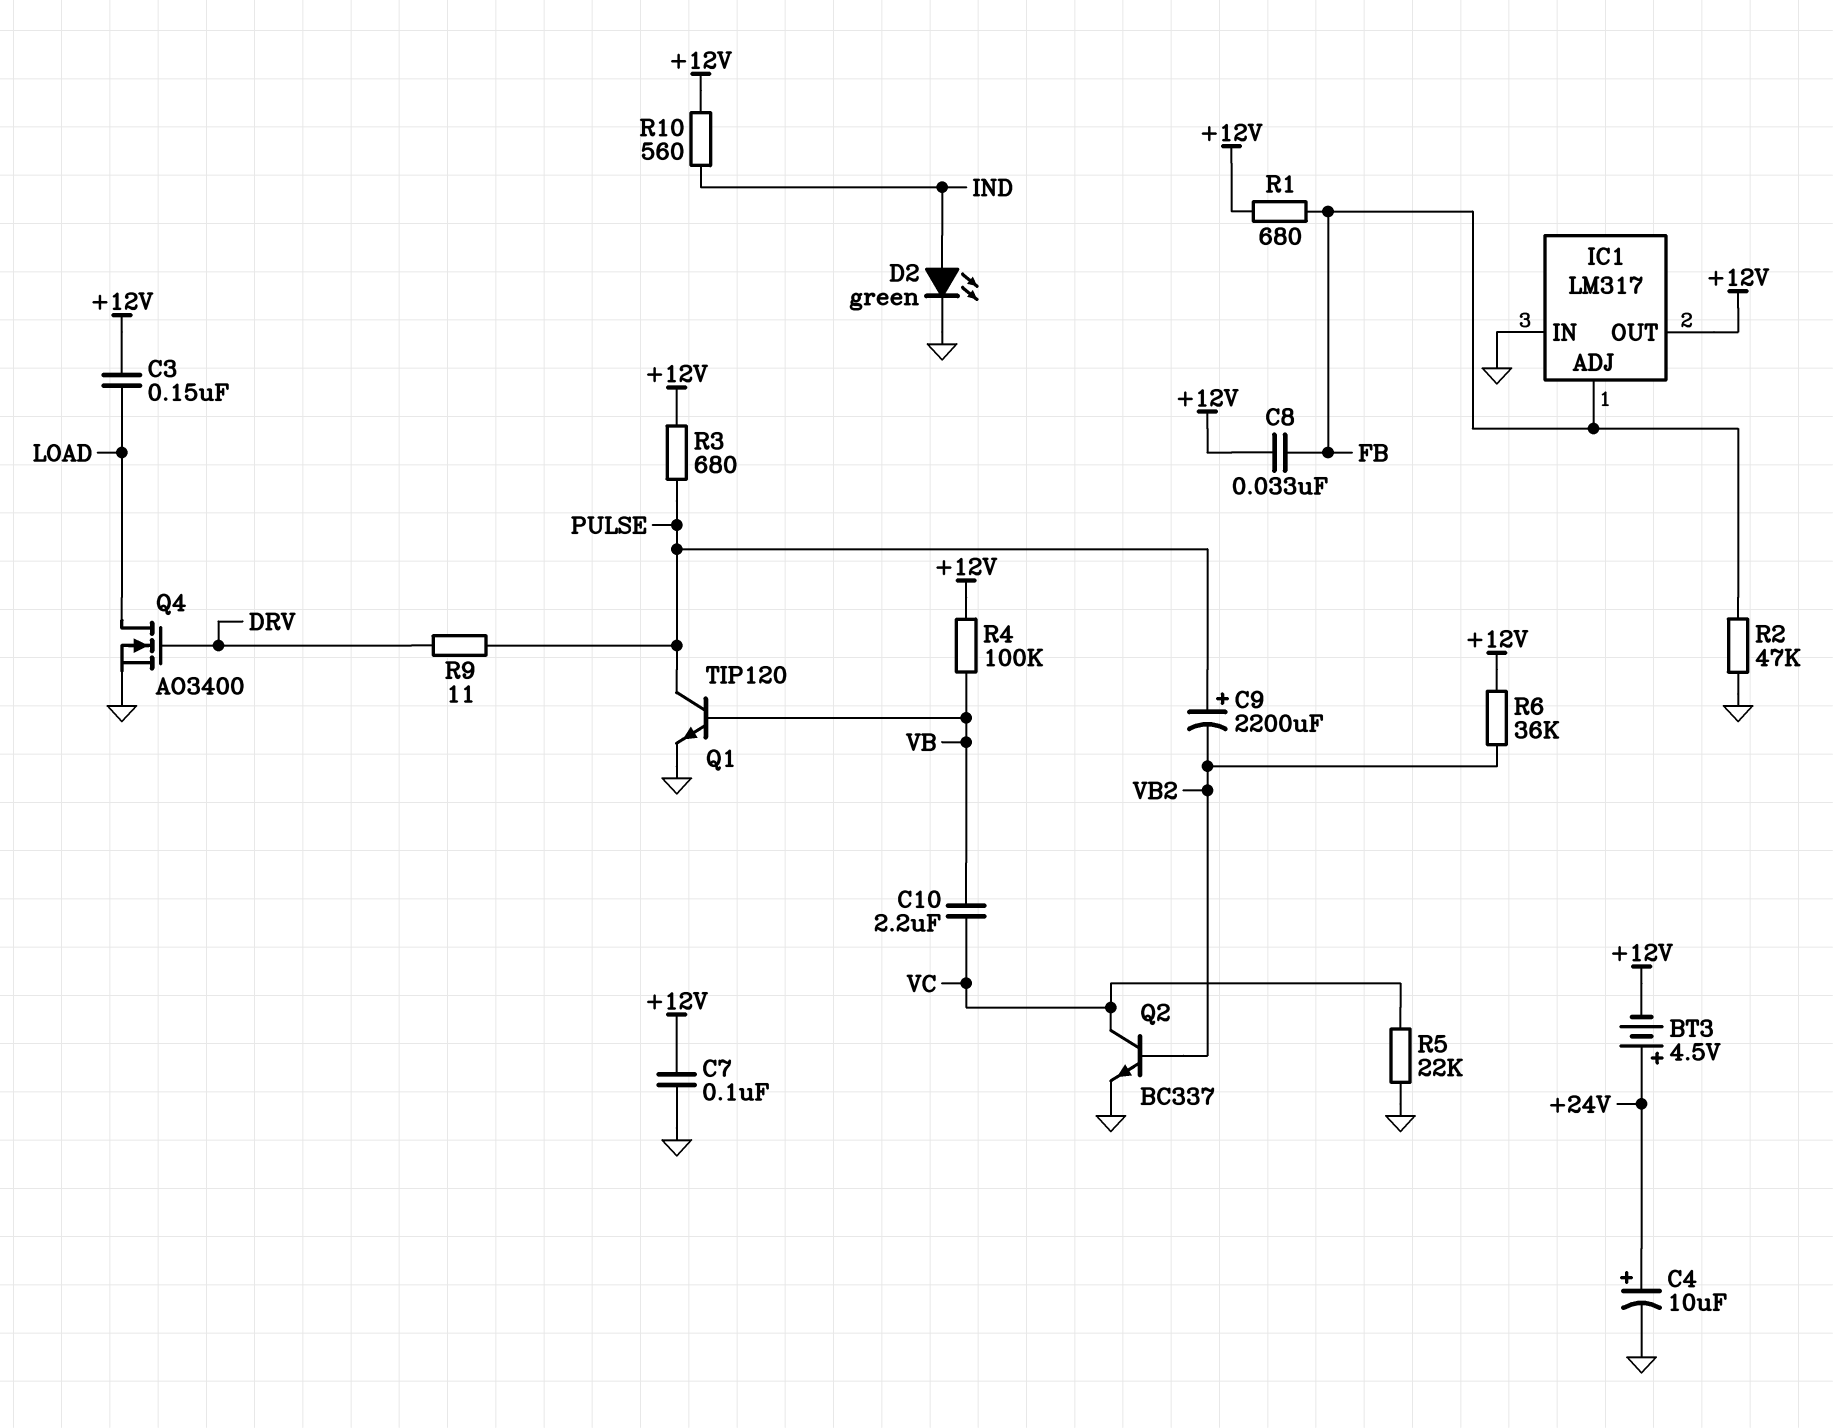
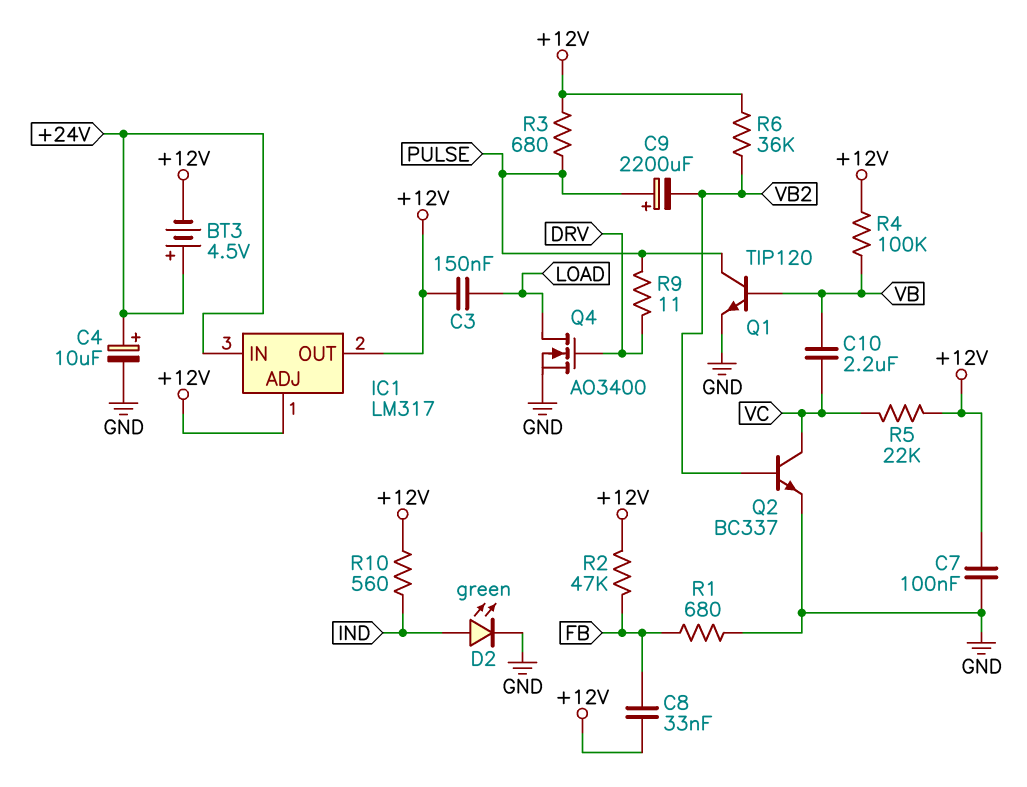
IC1 pin ADJ: FB -> +12V
IC1 pin IN: GND -> +24V
R1: 680 (+12V, FB) -> 680 (FB, GND)
R2: 47k (FB, GND) -> 47k (+12V, FB)
R5: 22k (GND, VC) -> 22k (+12V, VC)

